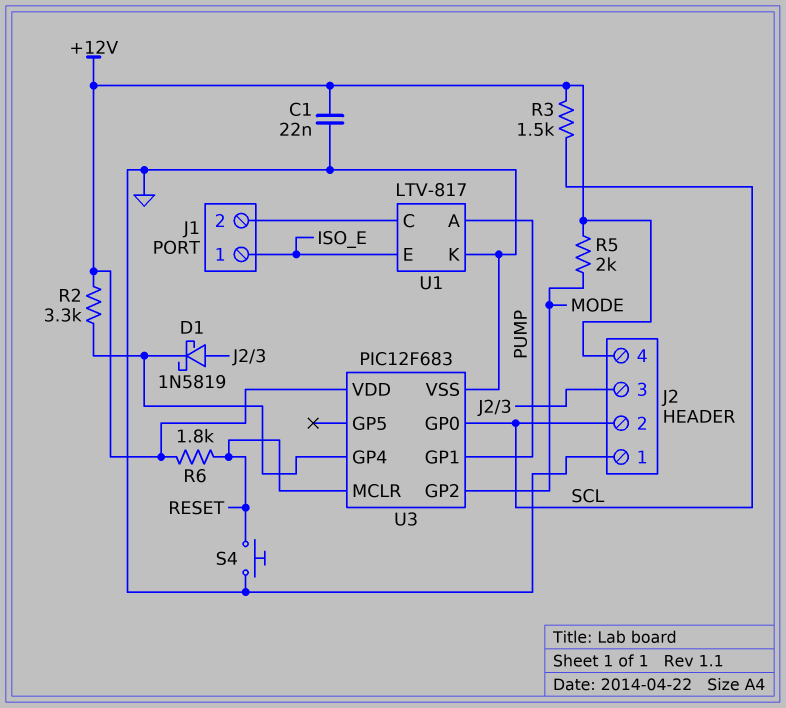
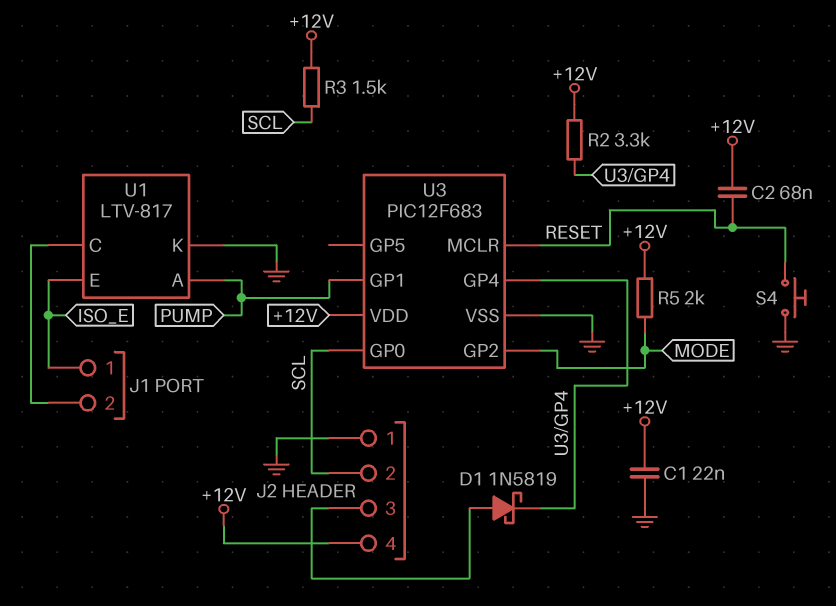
C2: none -> 68nF (+12V, RESET)
R6: 1.8k (+12V, RESET) -> none

